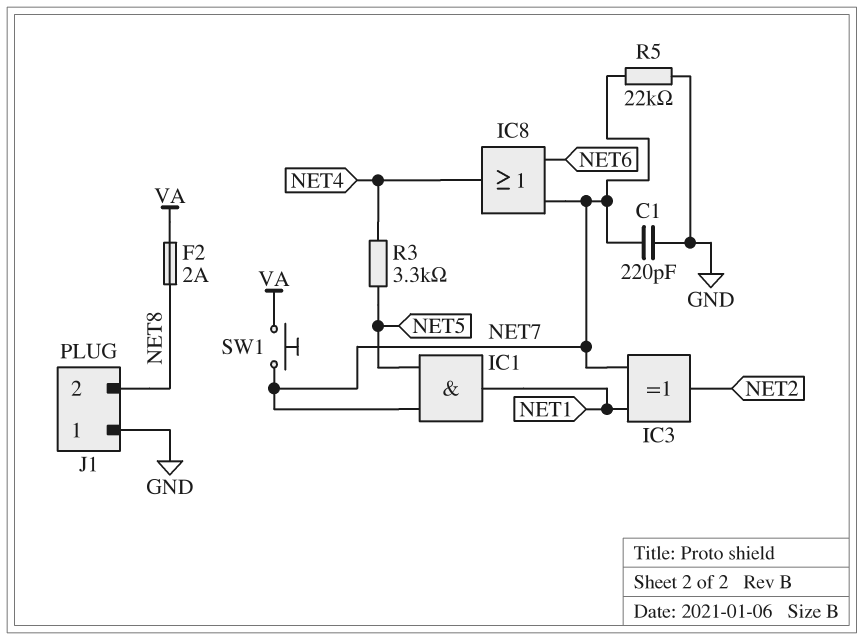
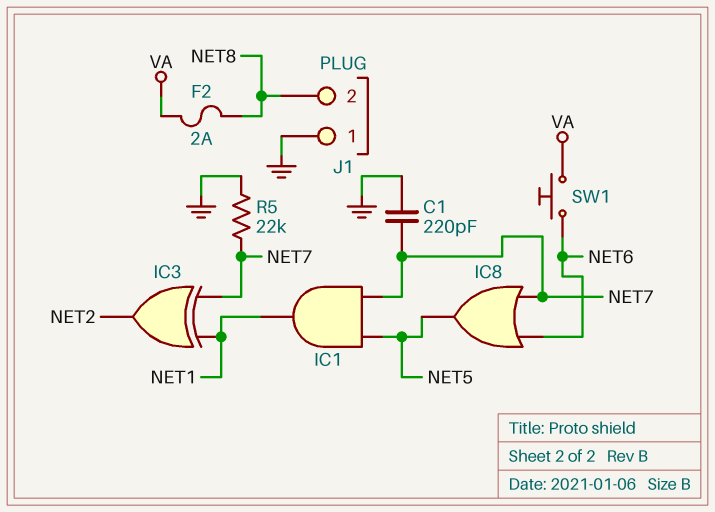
IC8: OR (in NET6, in NET7, out NET4) -> OR (in NET6, in NET7, out NET5)
R3: 3.3k (NET4, NET5) -> none
SW1: button (NET7, VA) -> button (NET6, VA)

